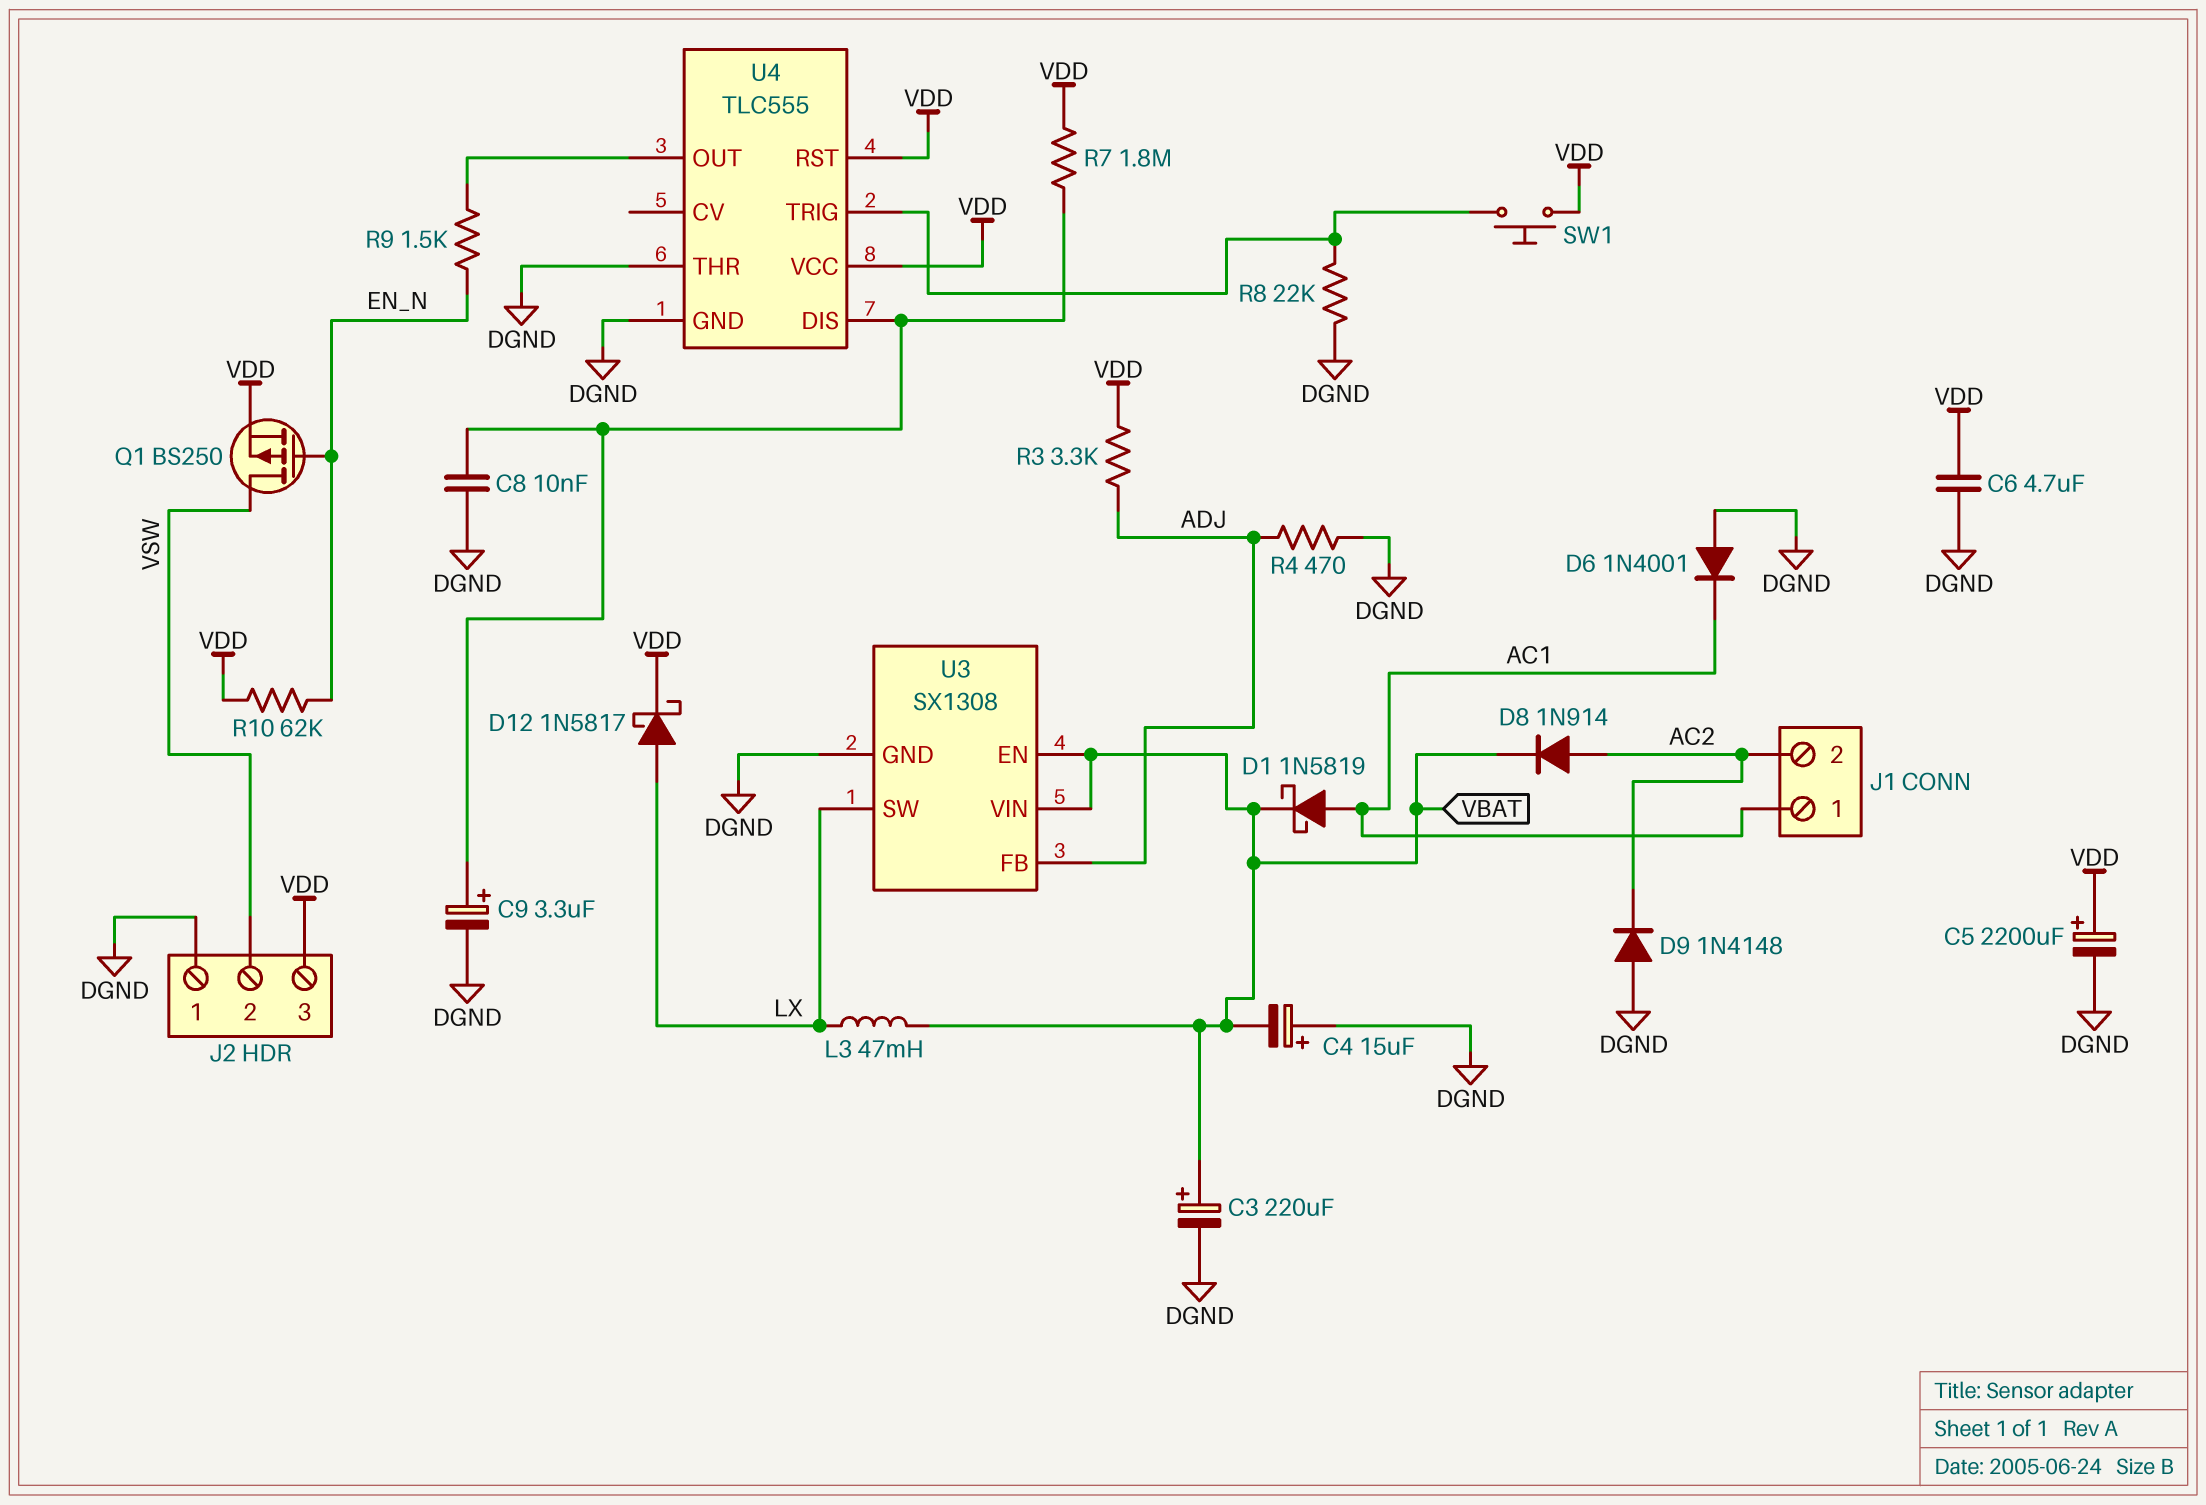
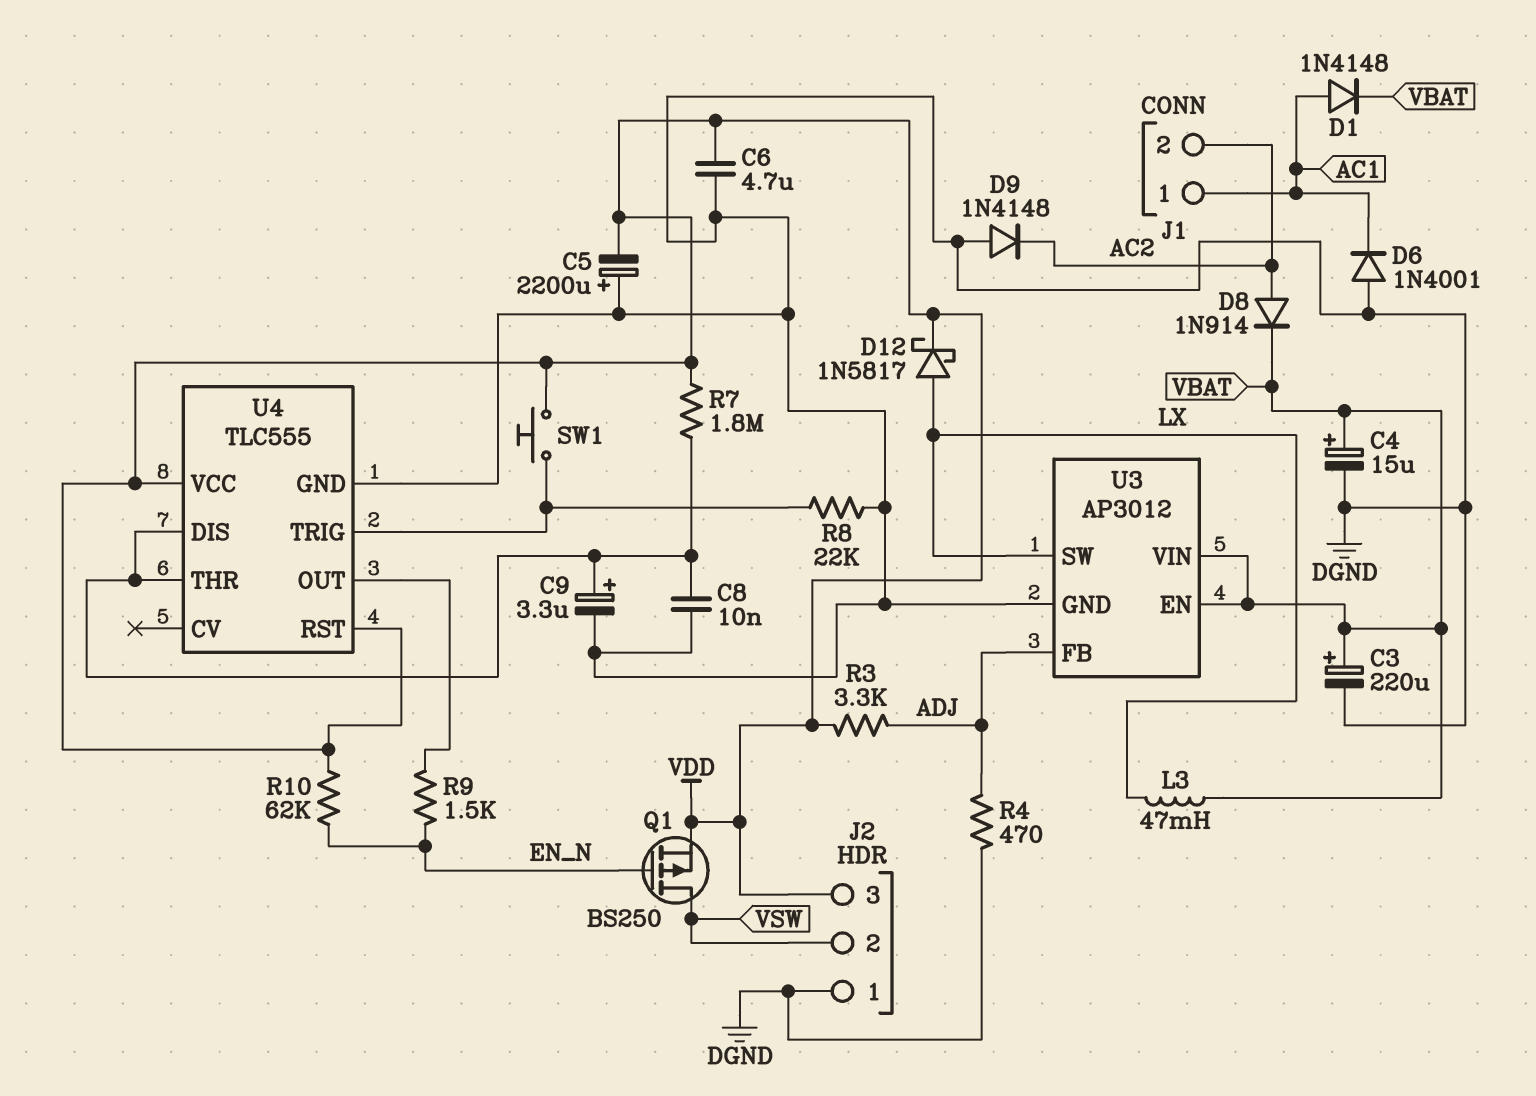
C4: 15uF (plus DGND, minus VBAT) -> 15uF (plus VBAT, minus DGND)
C5: 2200uF (plus VDD, minus DGND) -> 2200uF (plus DGND, minus VDD)
D1: schottky 1N5819 (A AC1, K VBAT) -> diode 1N4148 (A AC1, K VBAT)
U3: SX1308 -> AP3012
U4 pin THR: DGND -> U4/DIS

